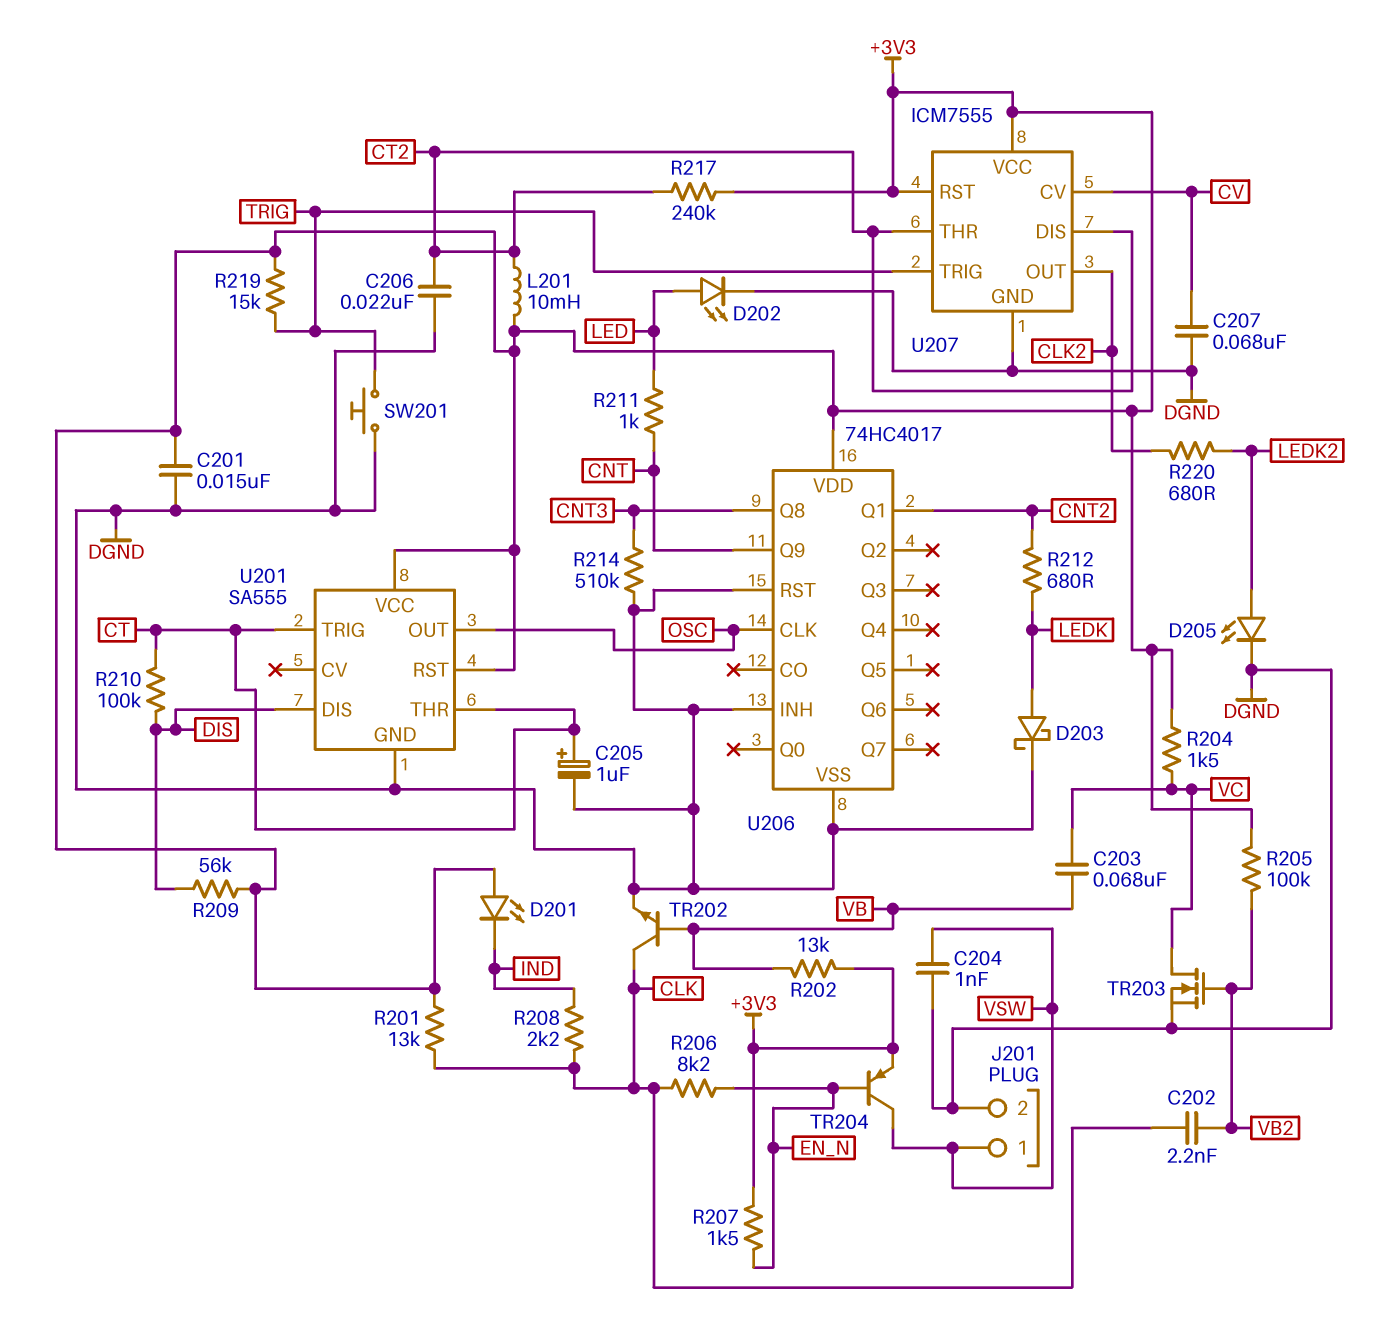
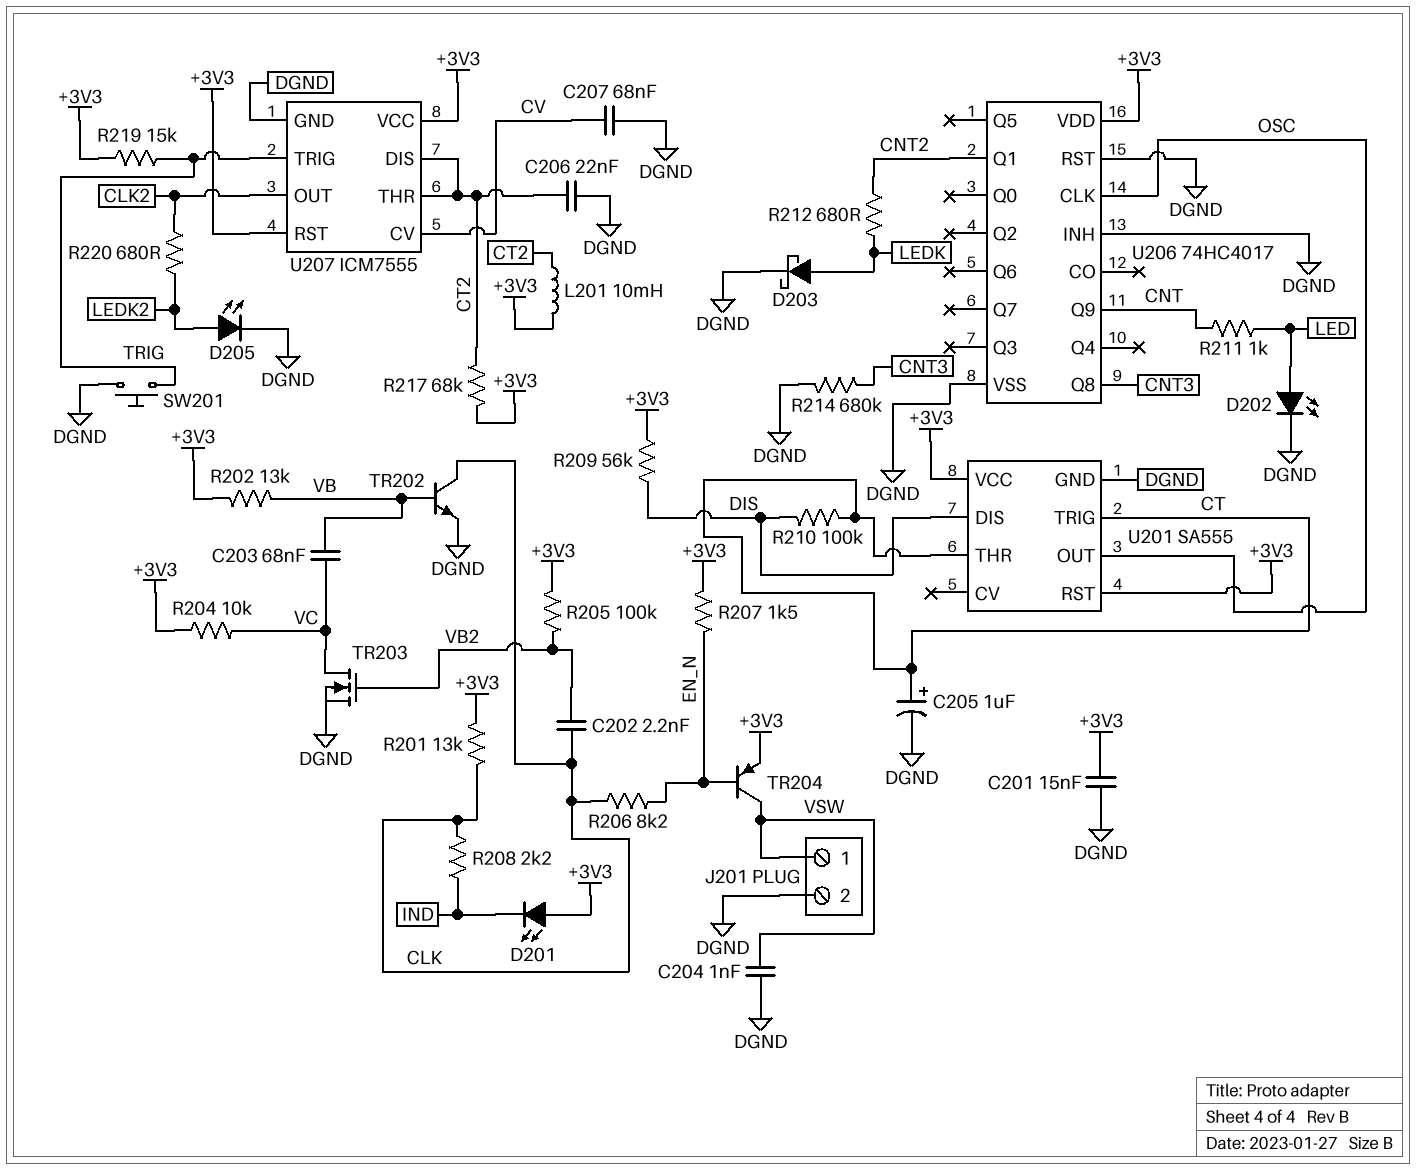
R204: 1.5k (+3V3, VC) -> 10k (+3V3, VC)
R214: 510k (CNT3, DGND) -> 680k (CNT3, DGND)
R217: 240k (+3V3, CT2) -> 68k (+3V3, CT2)

